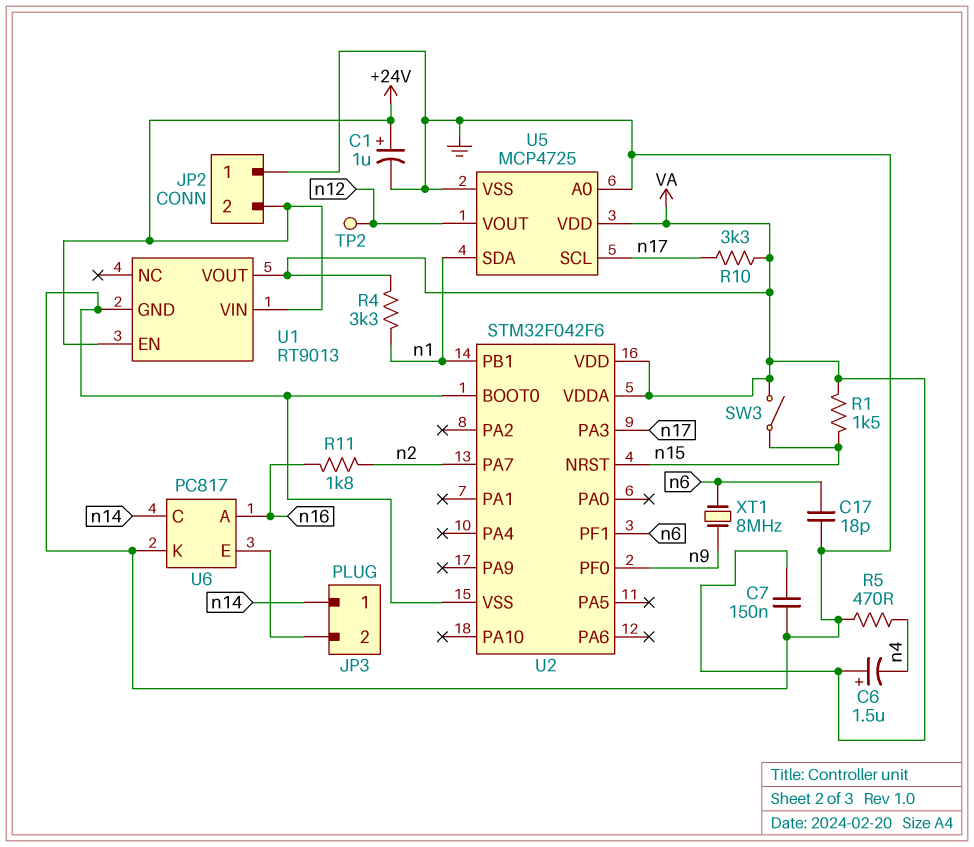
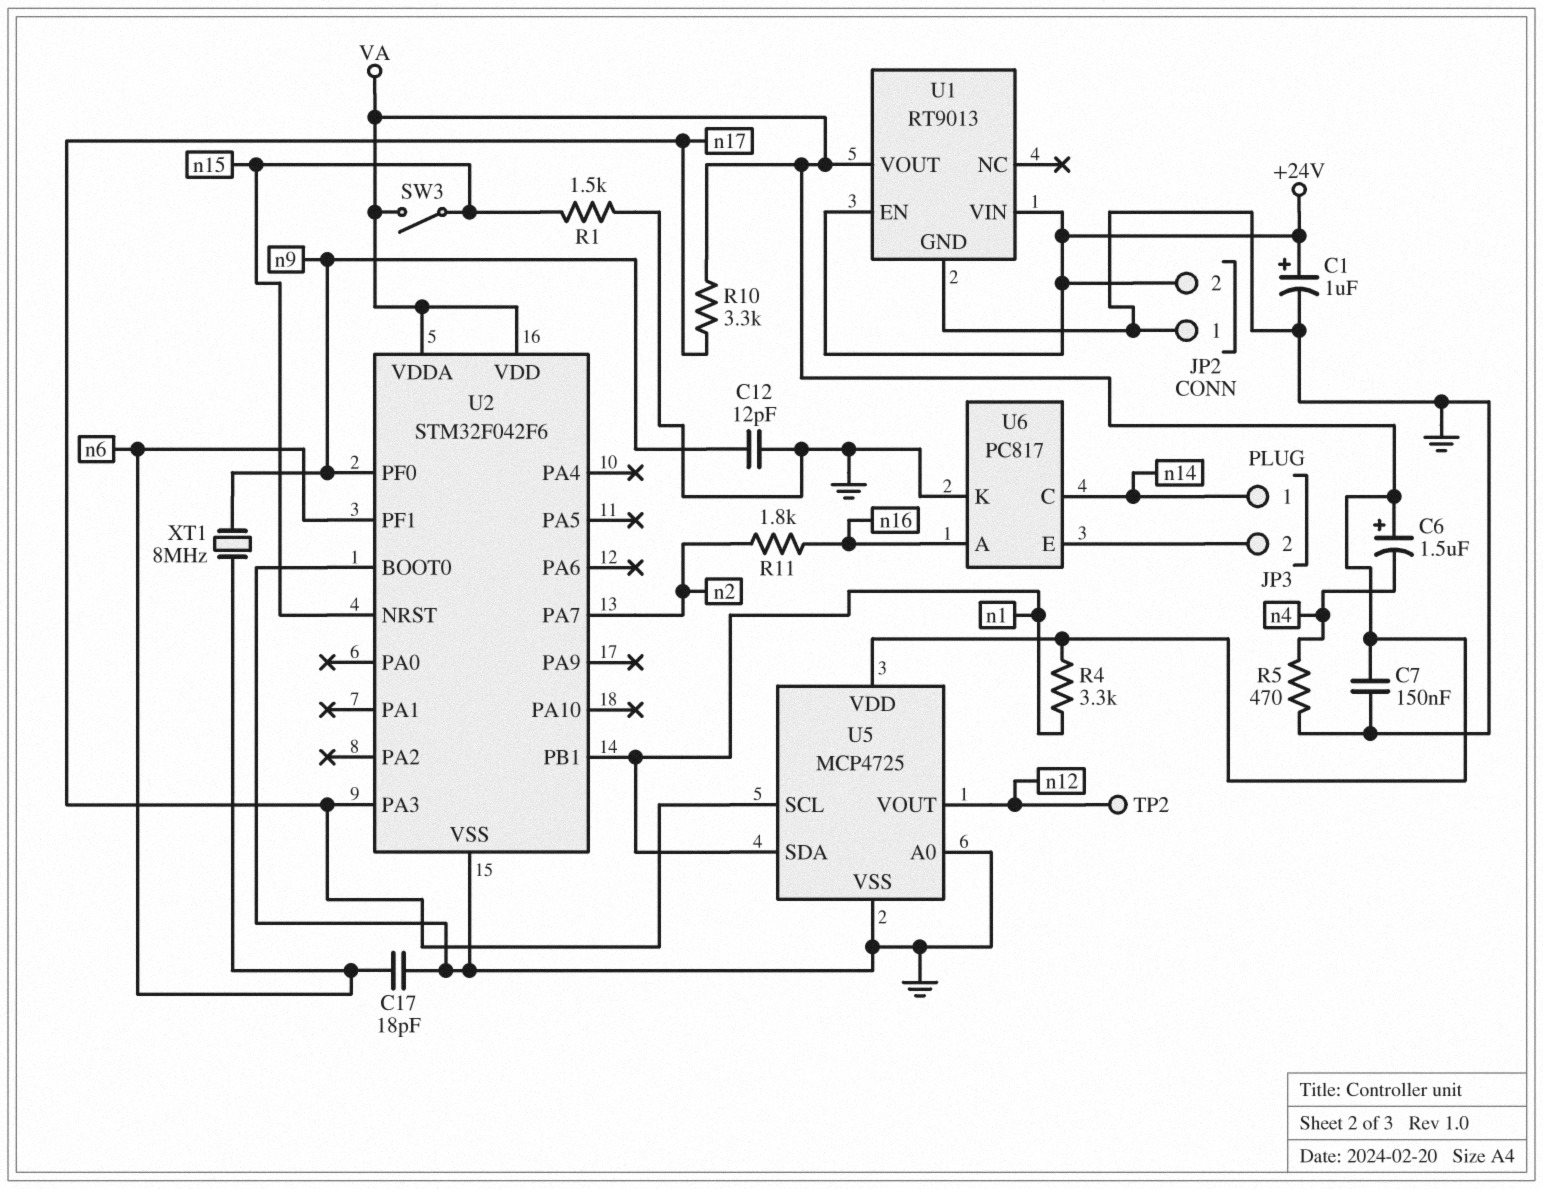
C12: none -> 12pF (GND, n9)
R1: 1.5k (VA, n15) -> 1.5k (GND, n15)

